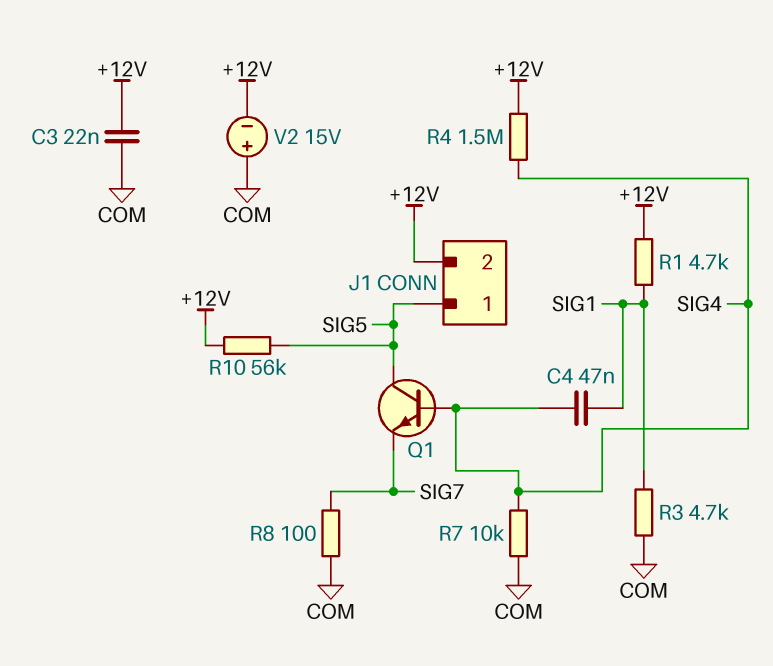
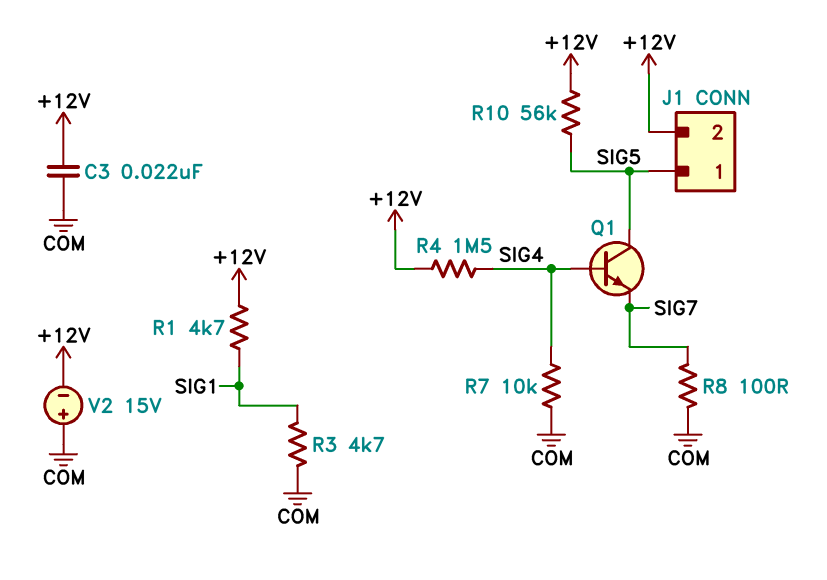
C4: 47nF (SIG1, SIG4) -> none

